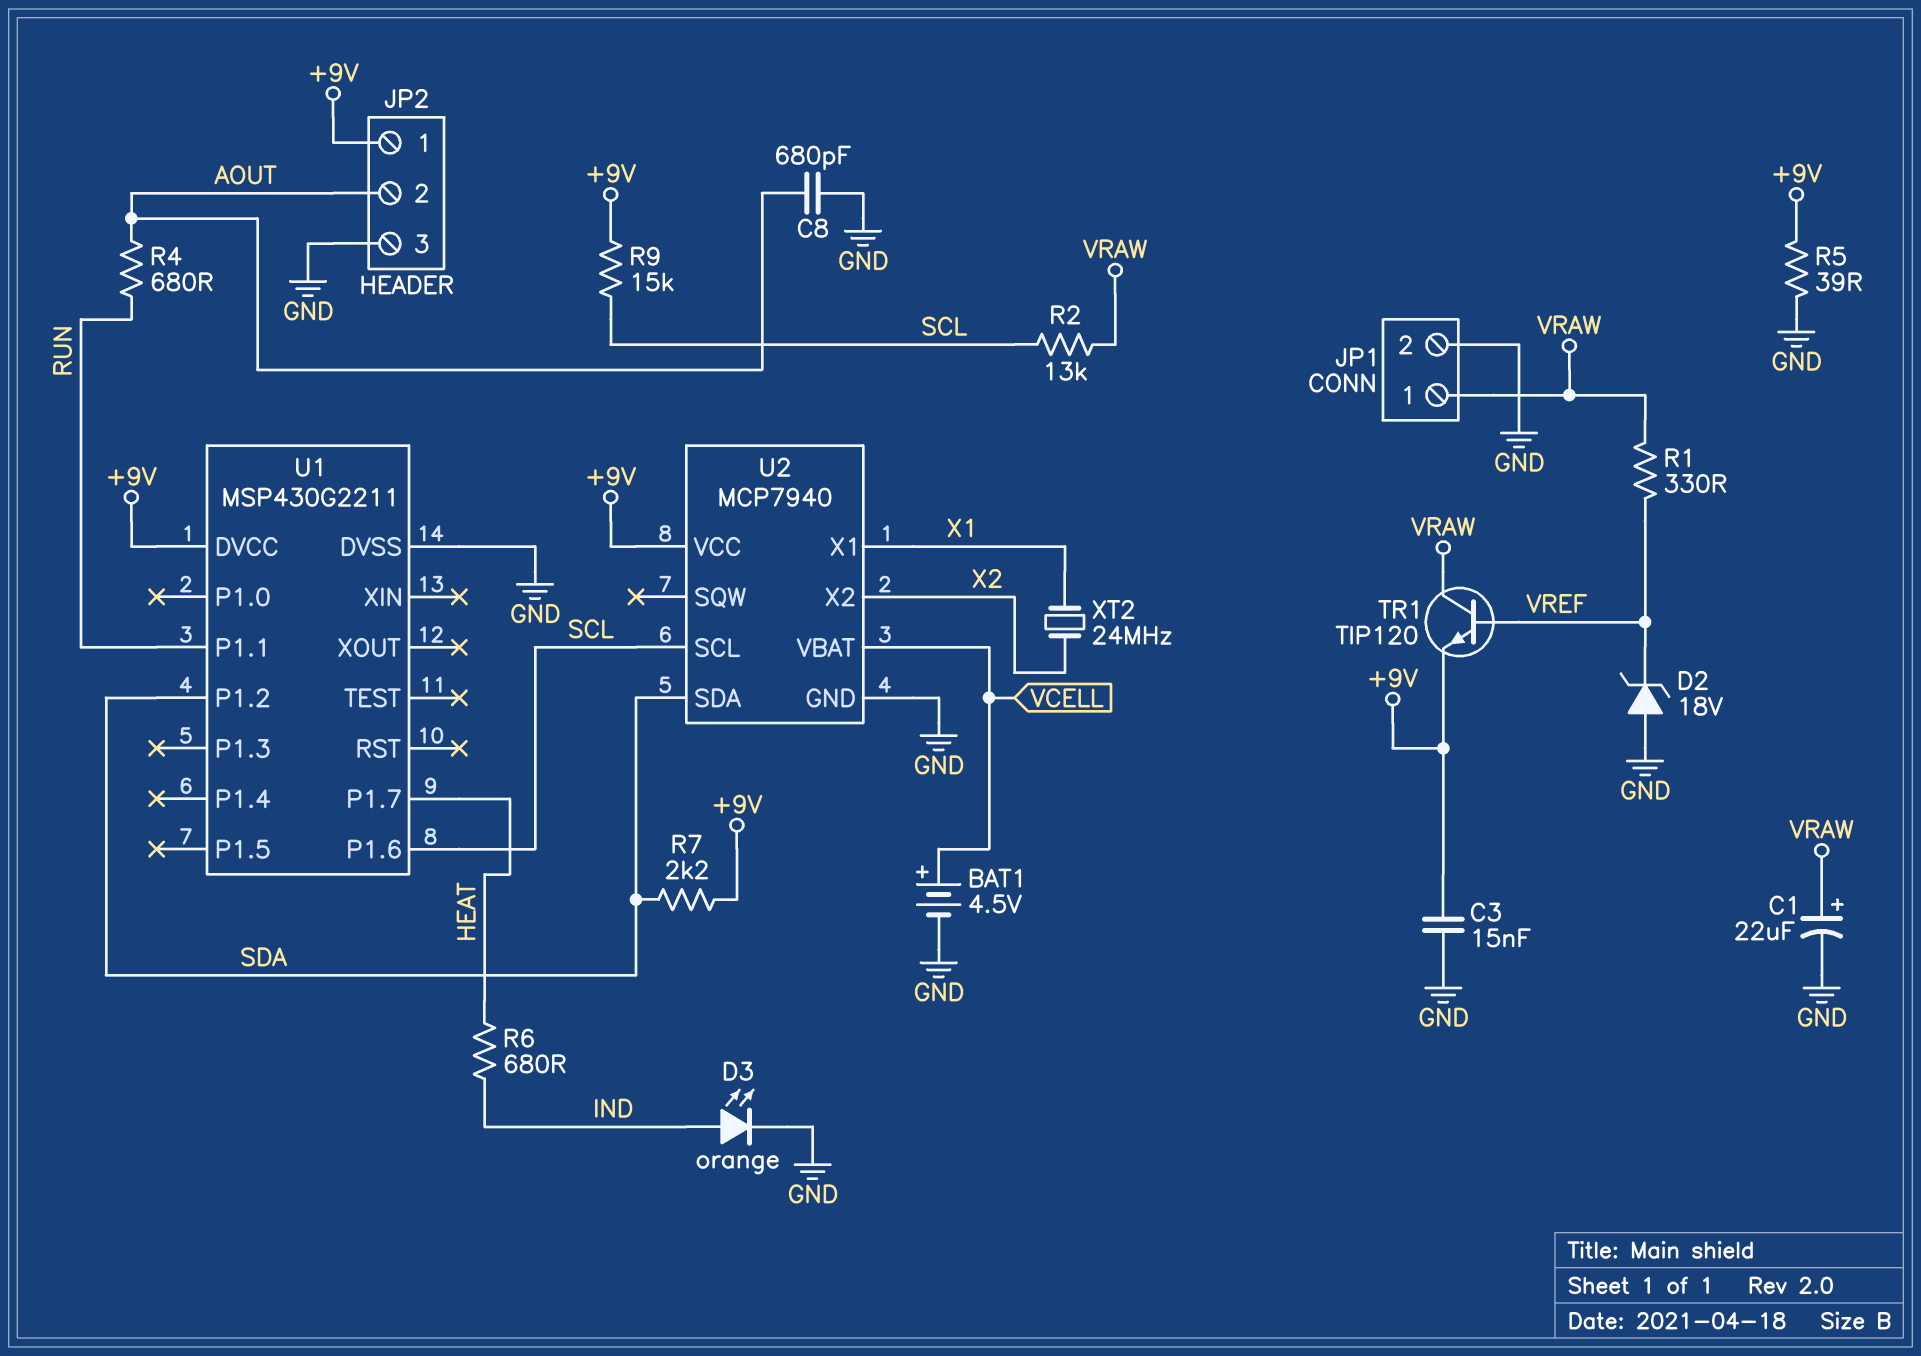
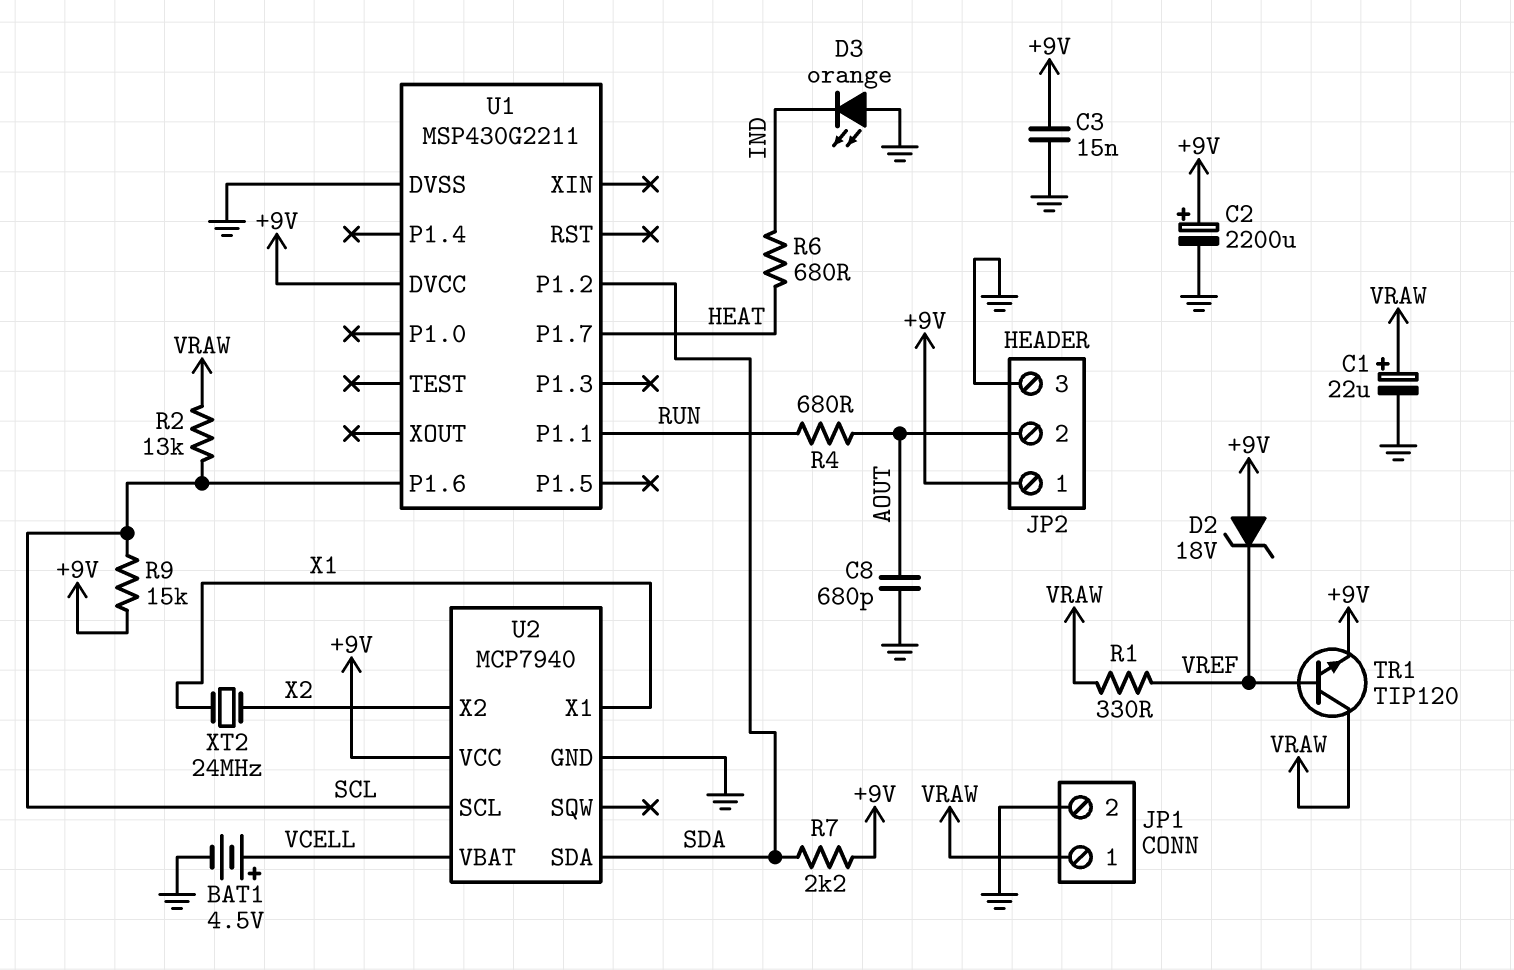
C2: none -> 2200uF (plus +9V, minus GND)
D2: zener 18V (A GND, K VREF) -> zener 18V (A +9V, K VREF)
D3: LED orange (A IND, K GND) -> LED orange (A GND, K IND)
R5: 39 (+9V, GND) -> none

